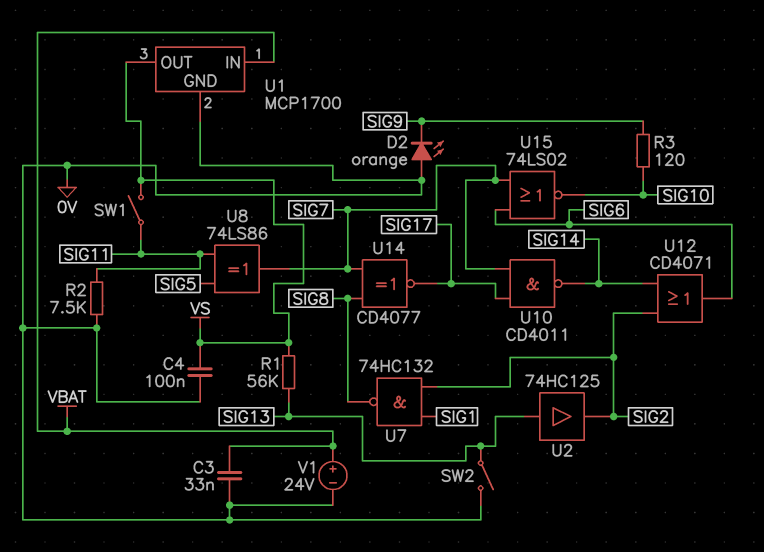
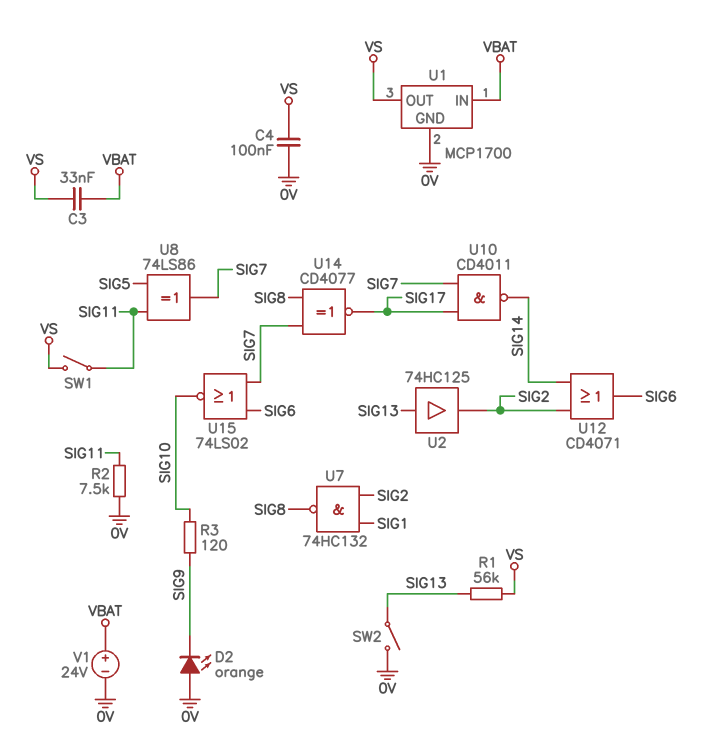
C3: 33nF (0V, VBAT) -> 33nF (VBAT, VS)

